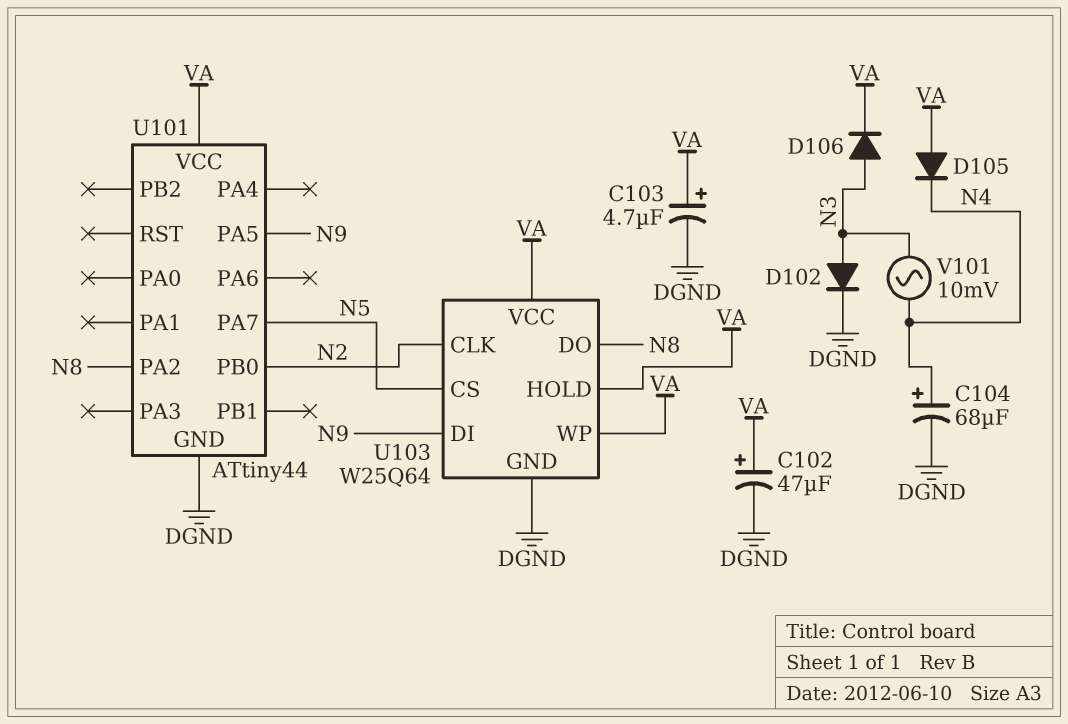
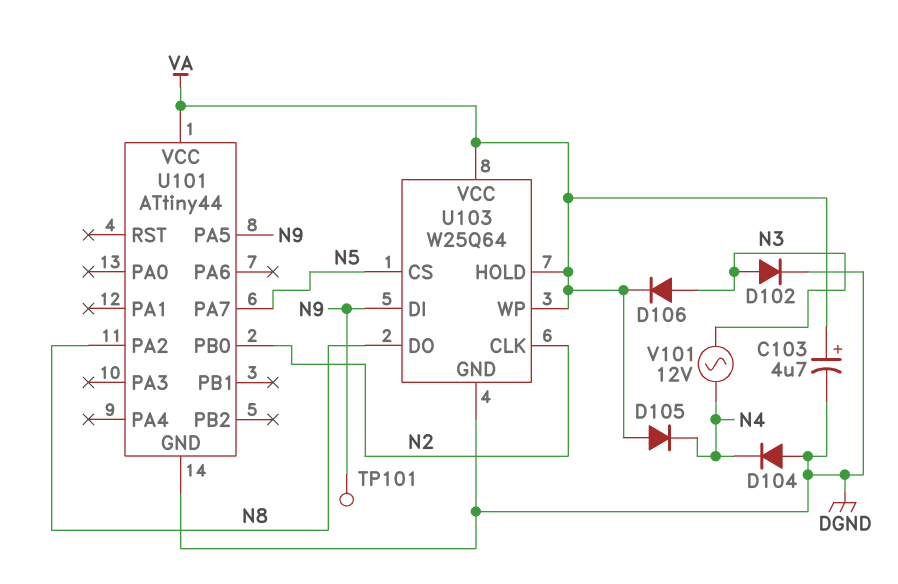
C102: 47uF (plus VA, minus DGND) -> none
C104: 68uF (plus N4, minus DGND) -> none
D104: none -> diode (A DGND, K N4)
TP101: none -> test point (N9)
V101: AC 10mV (N3, N4) -> AC 12V (N3, N4)

